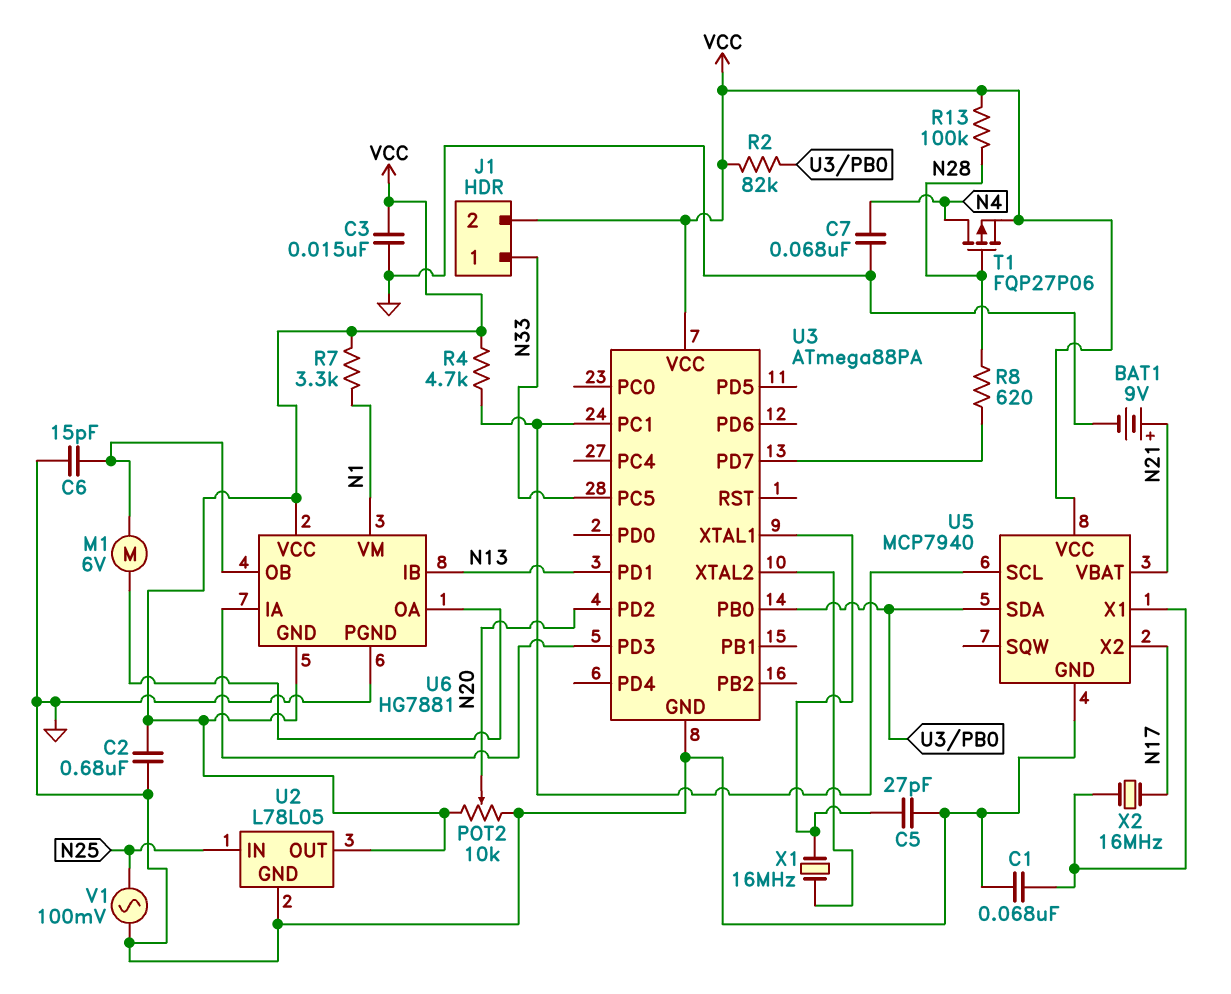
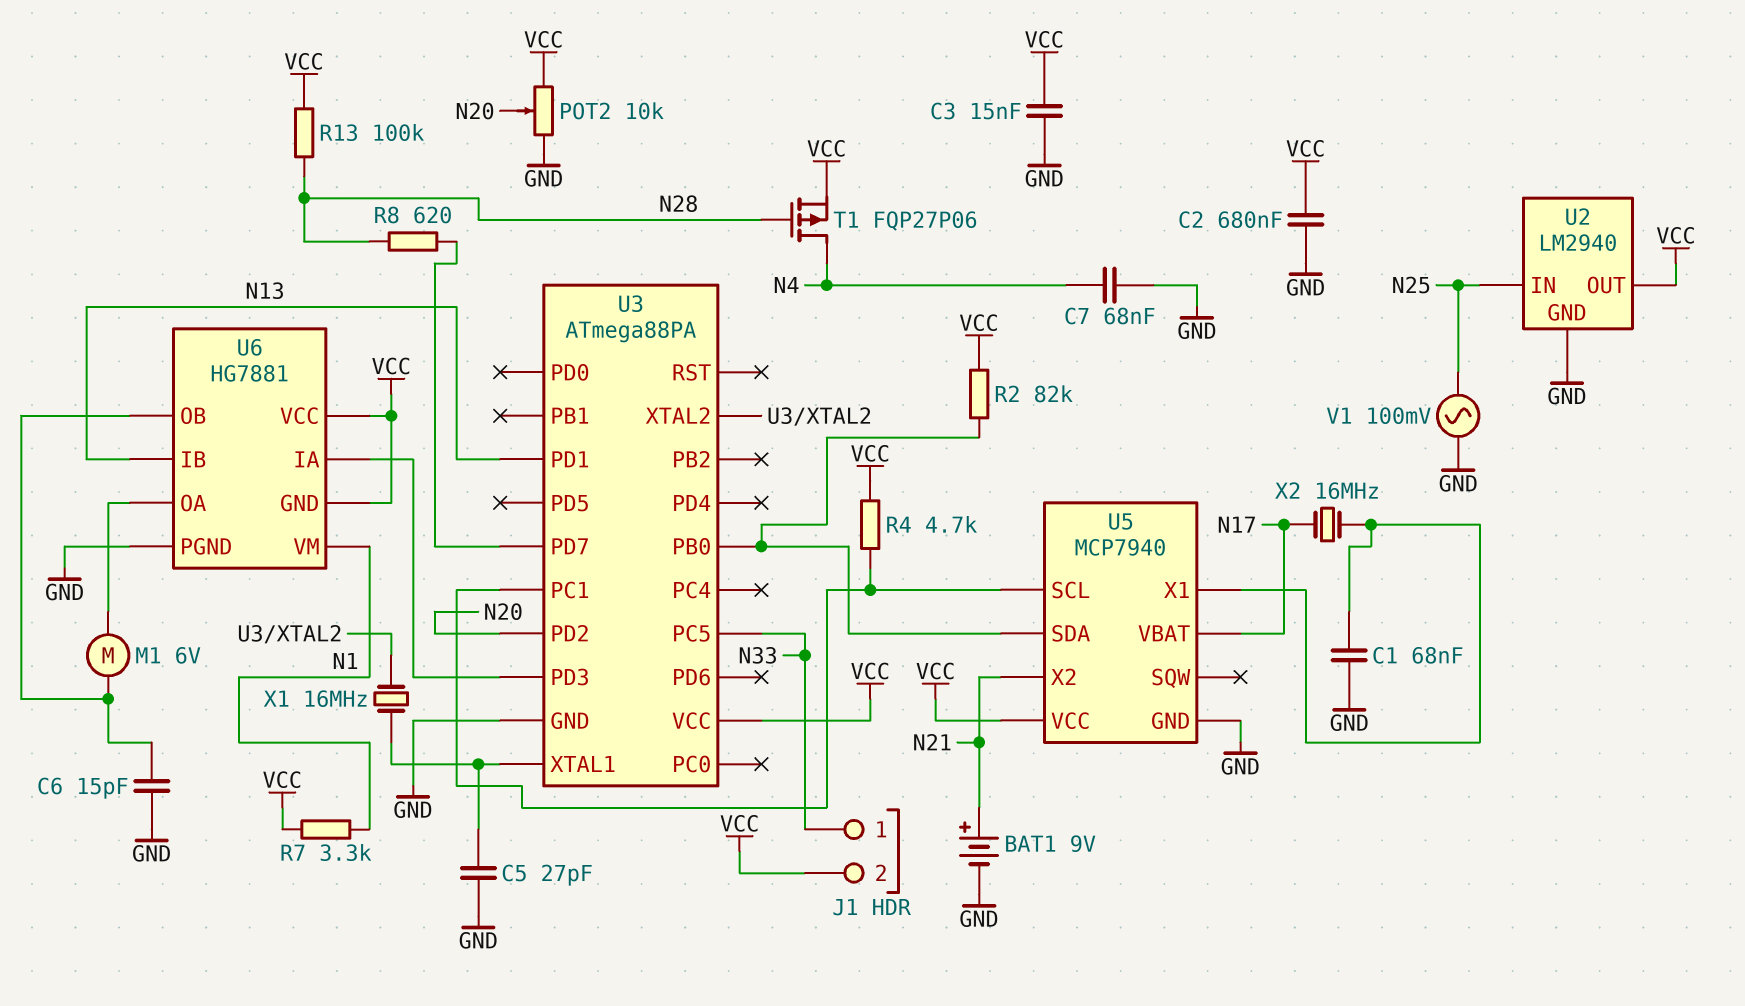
U2: L78L05 -> LM2940
U5 pin VBAT: N21 -> N17
U5 pin X2: N17 -> N21

